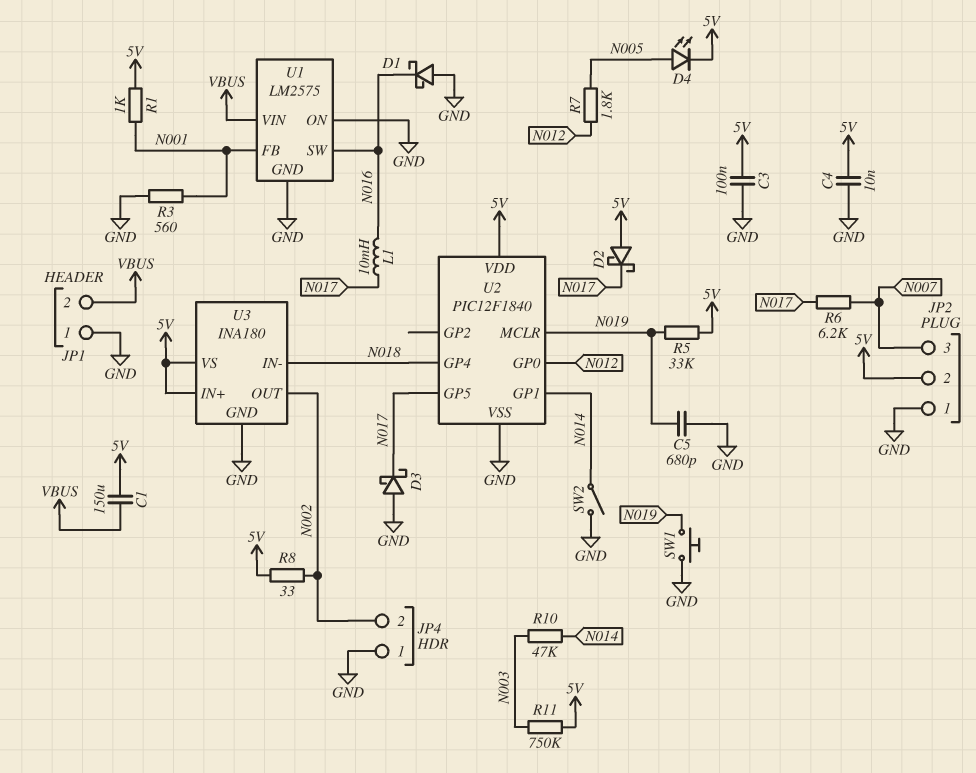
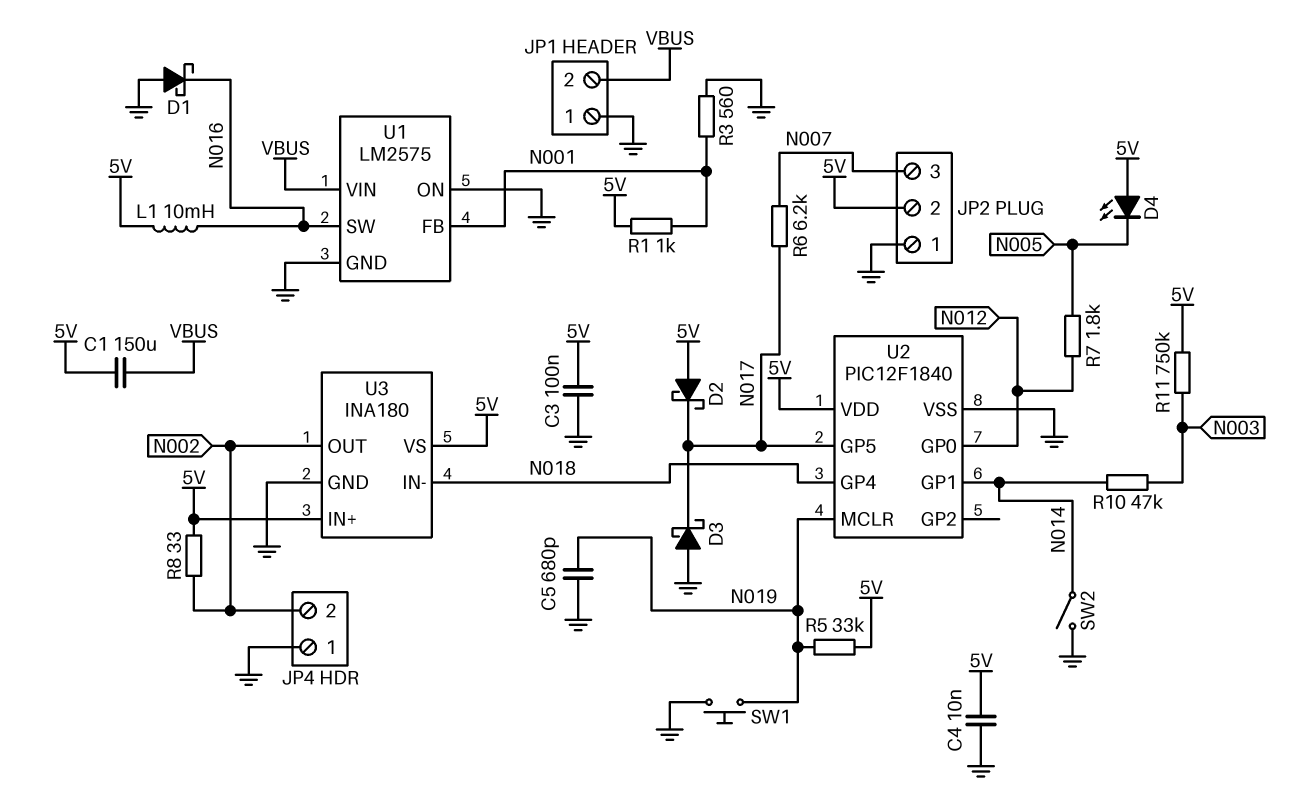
D4: LED (A N005, K 5V) -> LED (A 5V, K N005)
L1: 10mH (N016, N017) -> 10mH (5V, N016)

